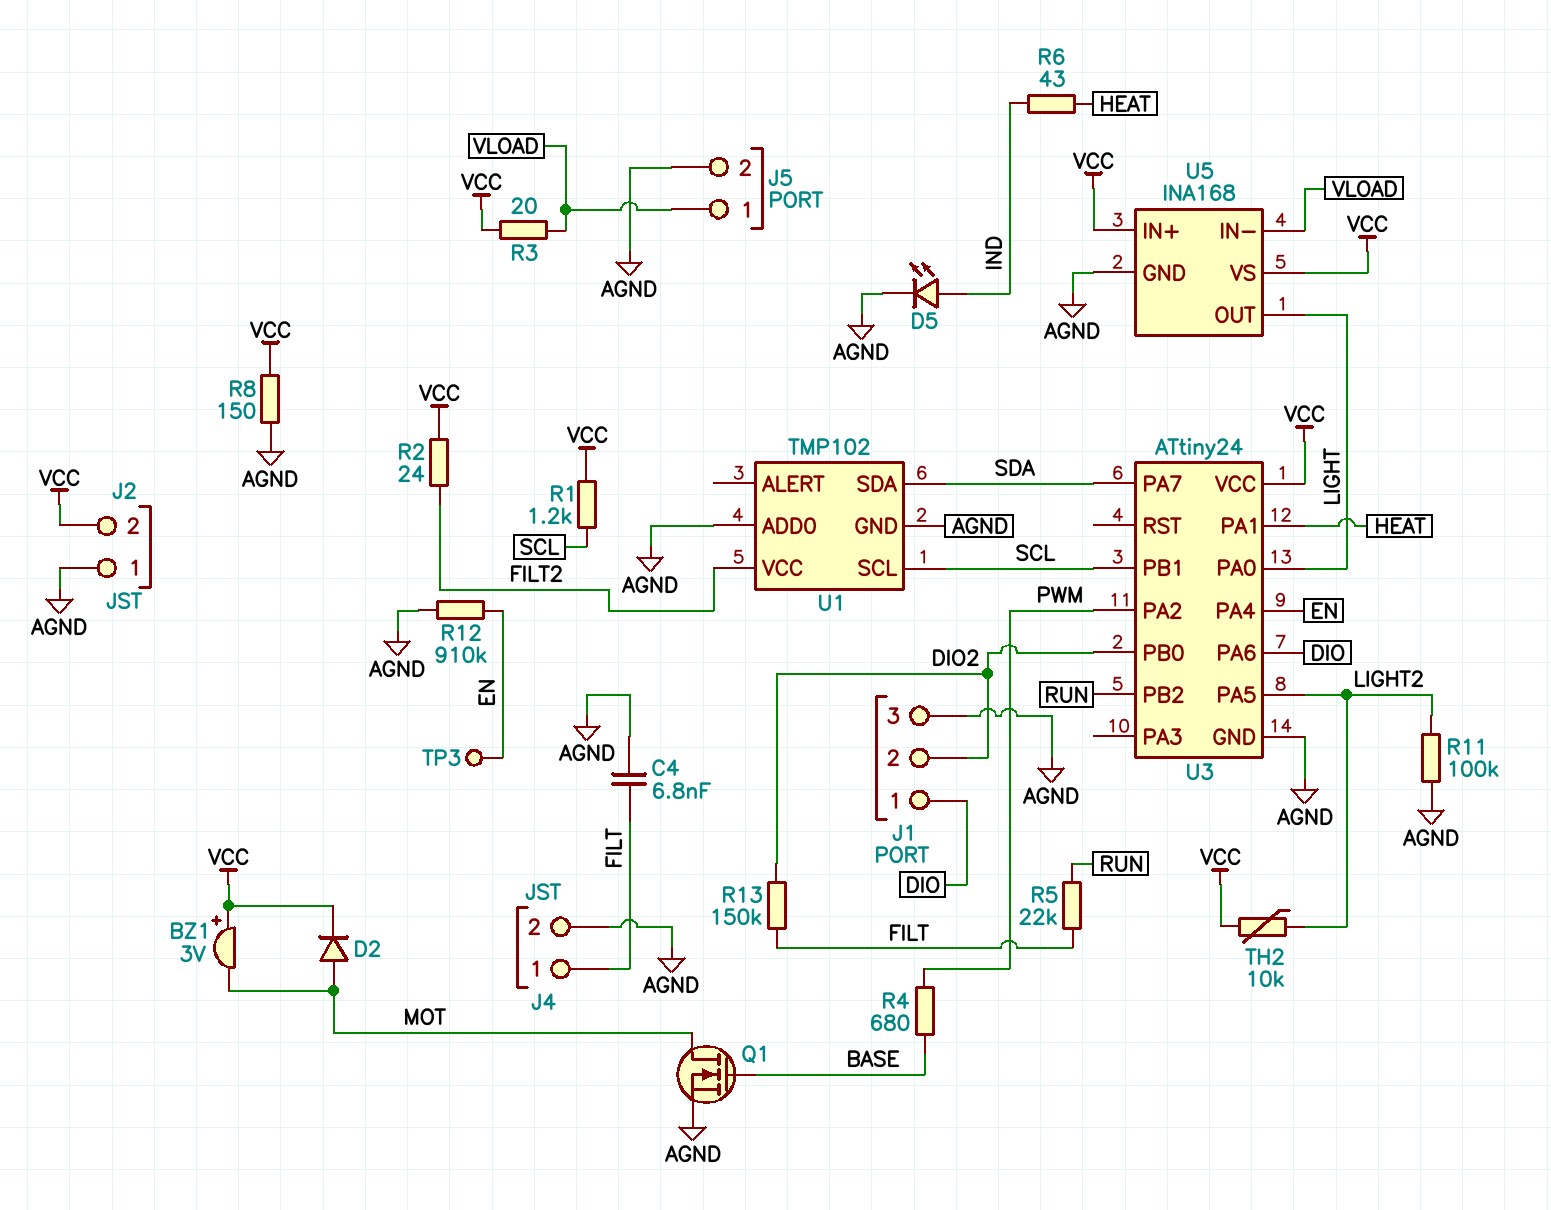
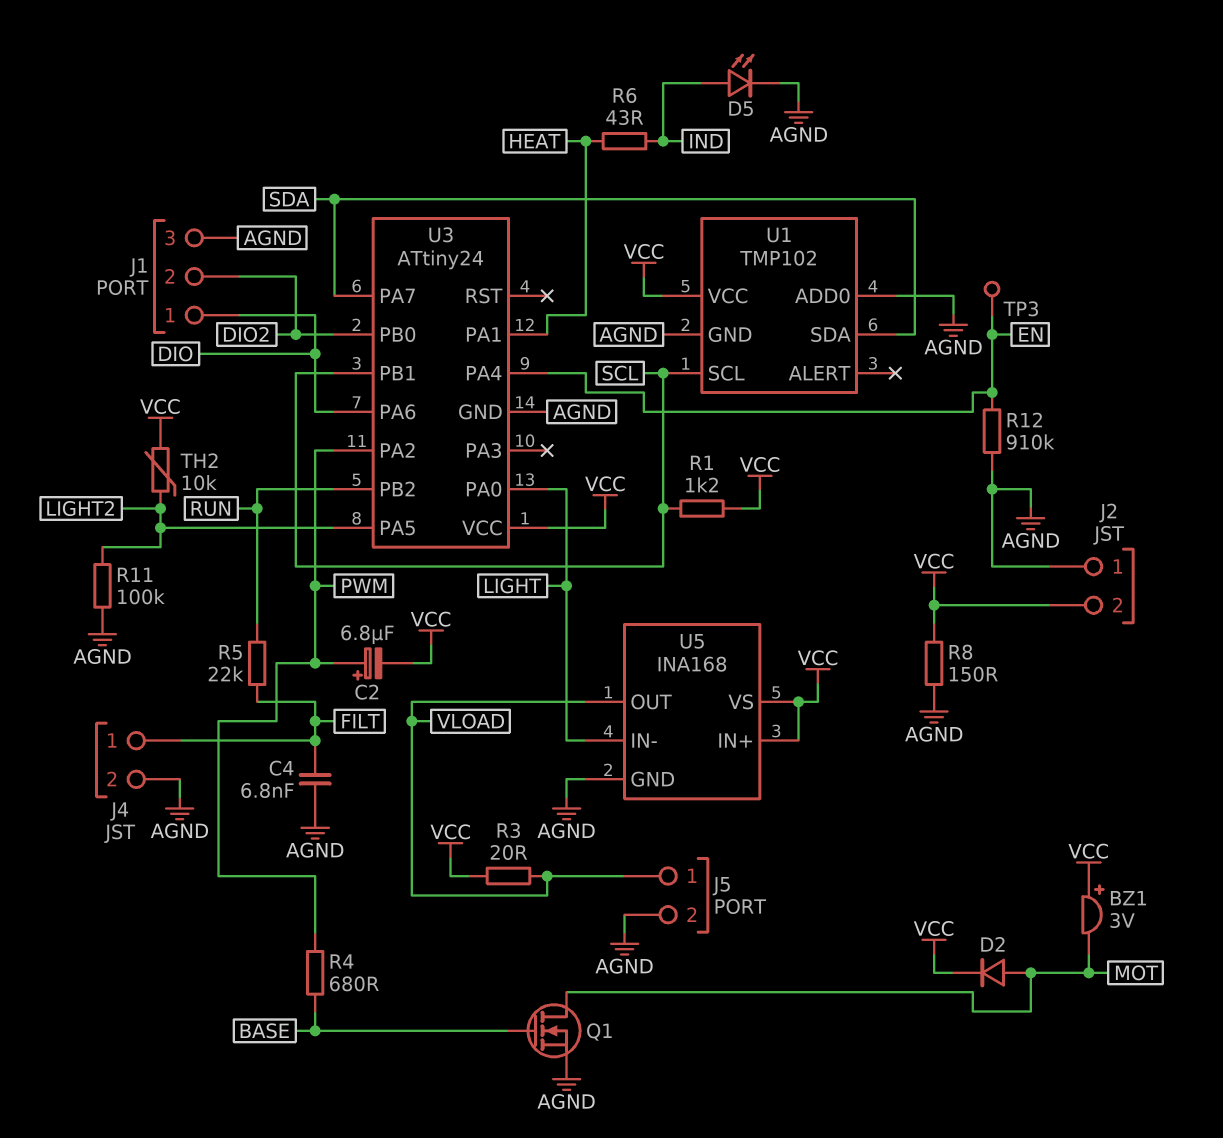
C2: none -> 6.8uF (plus PWM, minus VCC)
R2: 24 (FILT2, VCC) -> none
R13: 150k (DIO2, FILT) -> none
U1 pin VCC: FILT2 -> VCC
U5 pin IN-: VLOAD -> LIGHT
U5 pin OUT: LIGHT -> VLOAD

